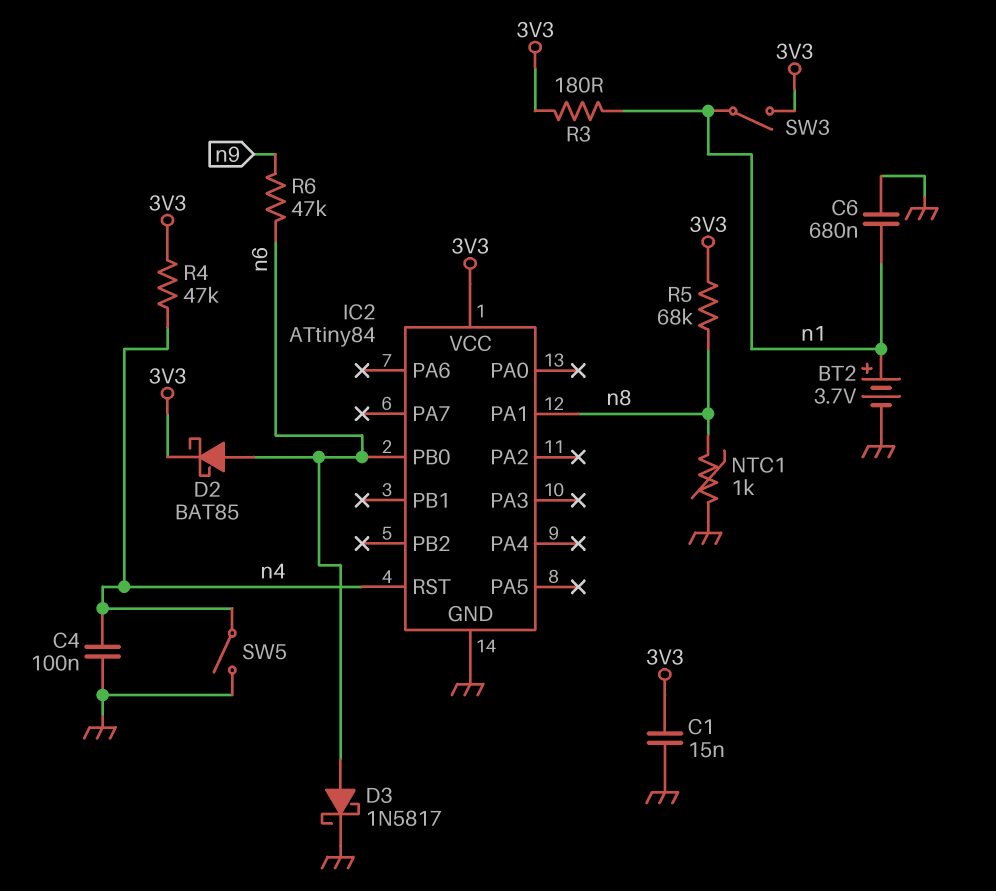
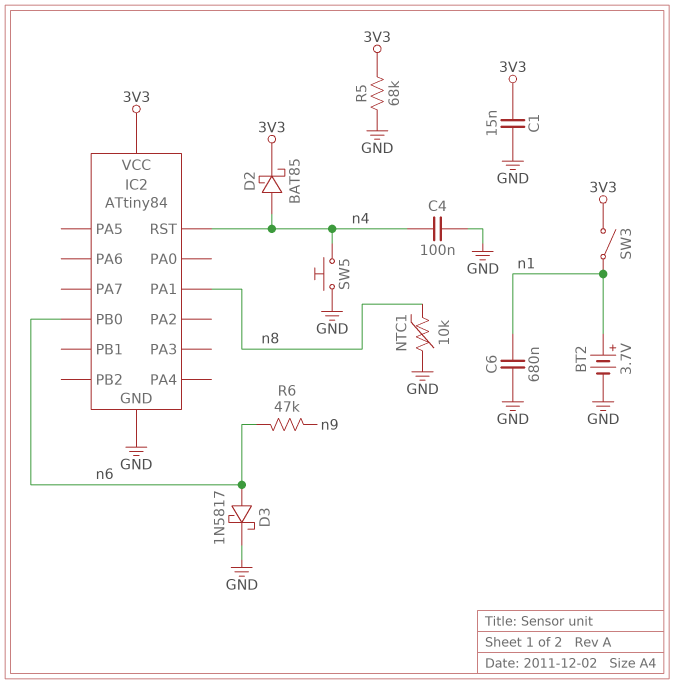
D2: schottky BAT85 (A n6, K 3V3) -> schottky BAT85 (A n4, K 3V3)
NTC1: 1k (GND, n8) -> 10k (GND, n8)
R3: 180 (3V3, n1) -> none
R4: 47k (3V3, n4) -> none
R5: 68k (3V3, n8) -> 68k (3V3, GND)
SW5: switch (GND, n4) -> button (GND, n4)

